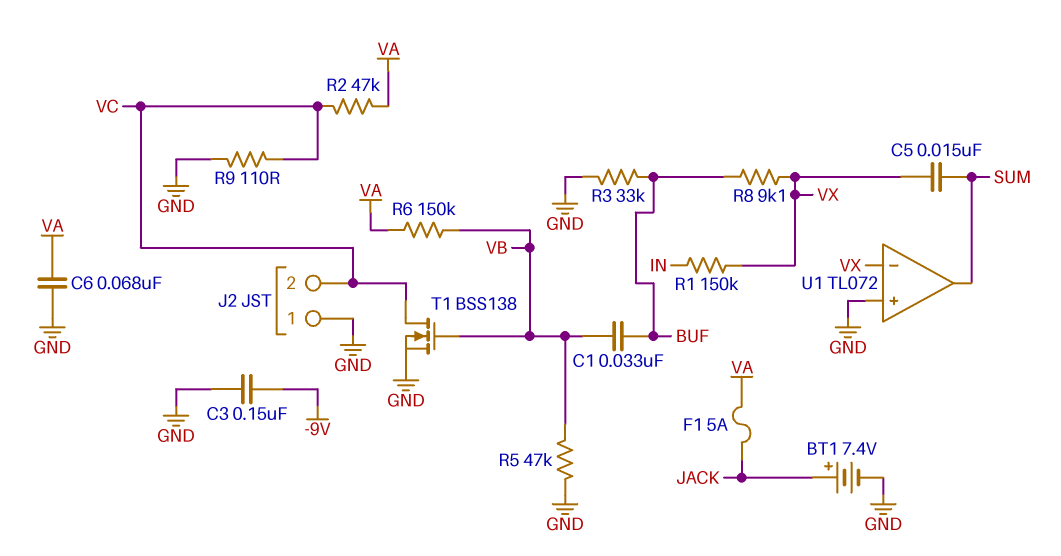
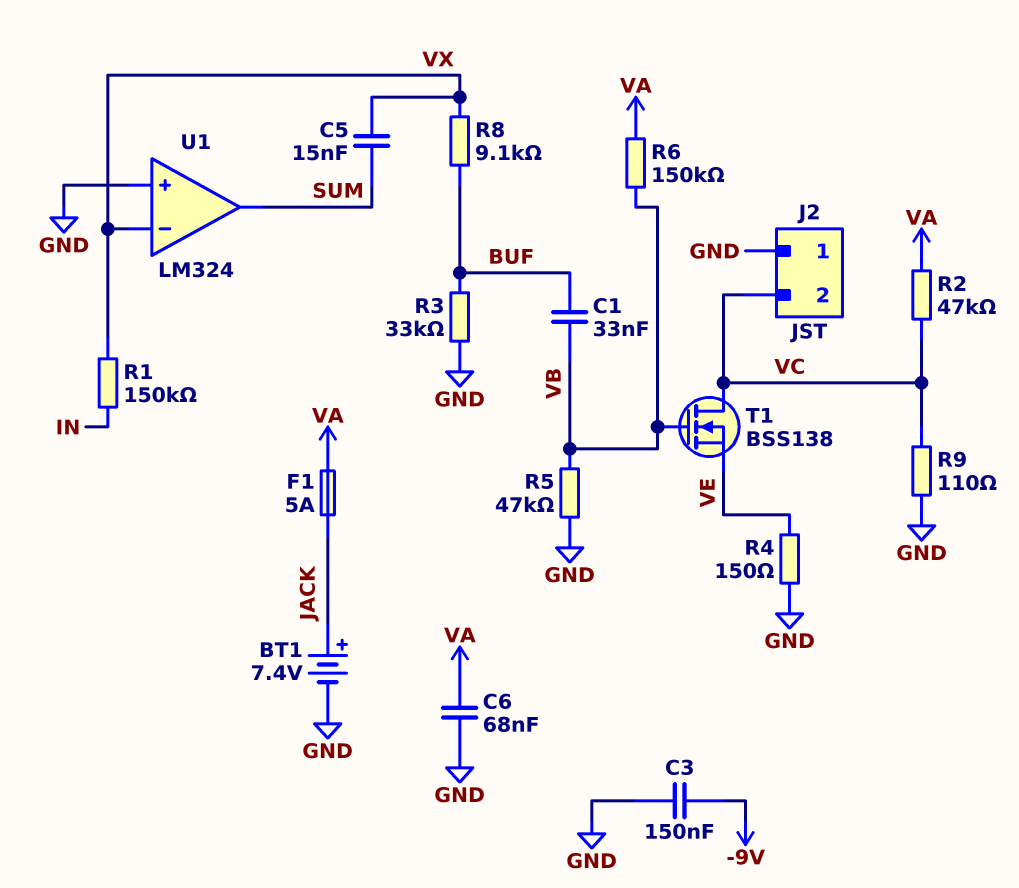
R4: none -> 150 (GND, VE)
T1: NMOS BSS138 (G VB, D VC, S GND) -> NMOS BSS138 (G VB, D VC, S VE)
U1: TL072 -> LM324

